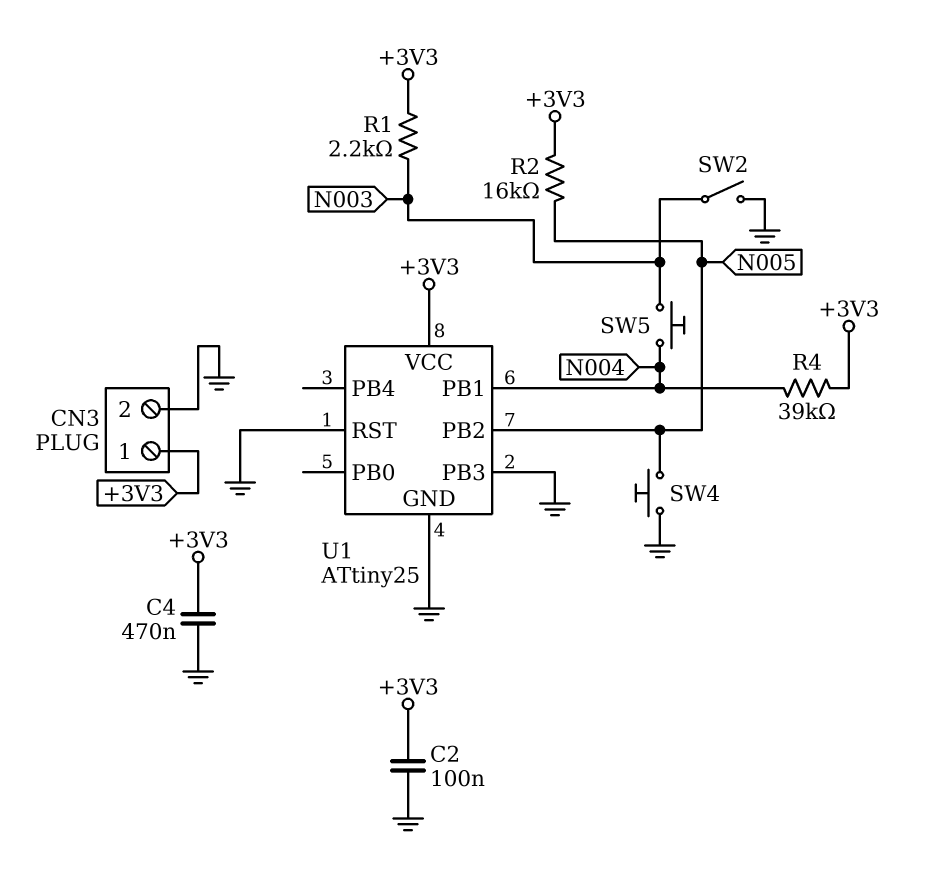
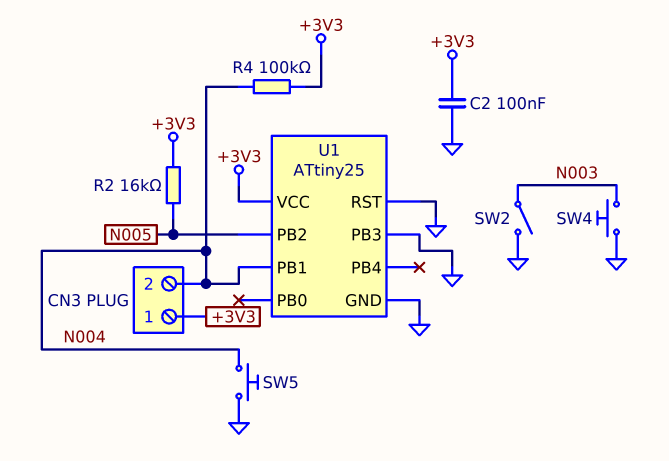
C4: 470nF (+3V3, GND) -> none
CN3 pin 2: GND -> N004
R1: 2.2k (+3V3, N003) -> none
R4: 39k (+3V3, N004) -> 100k (+3V3, N004)
SW4: button (GND, N005) -> button (GND, N003)
SW5: button (N003, N004) -> button (GND, N004)

